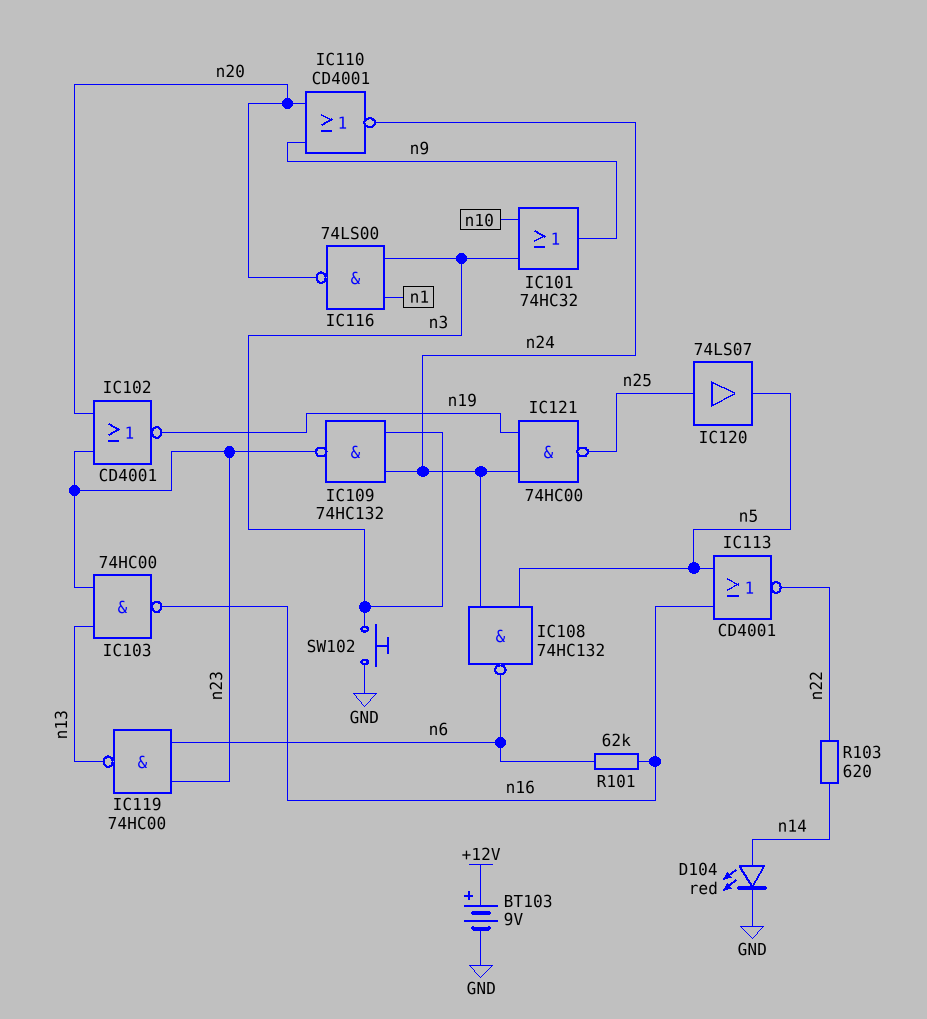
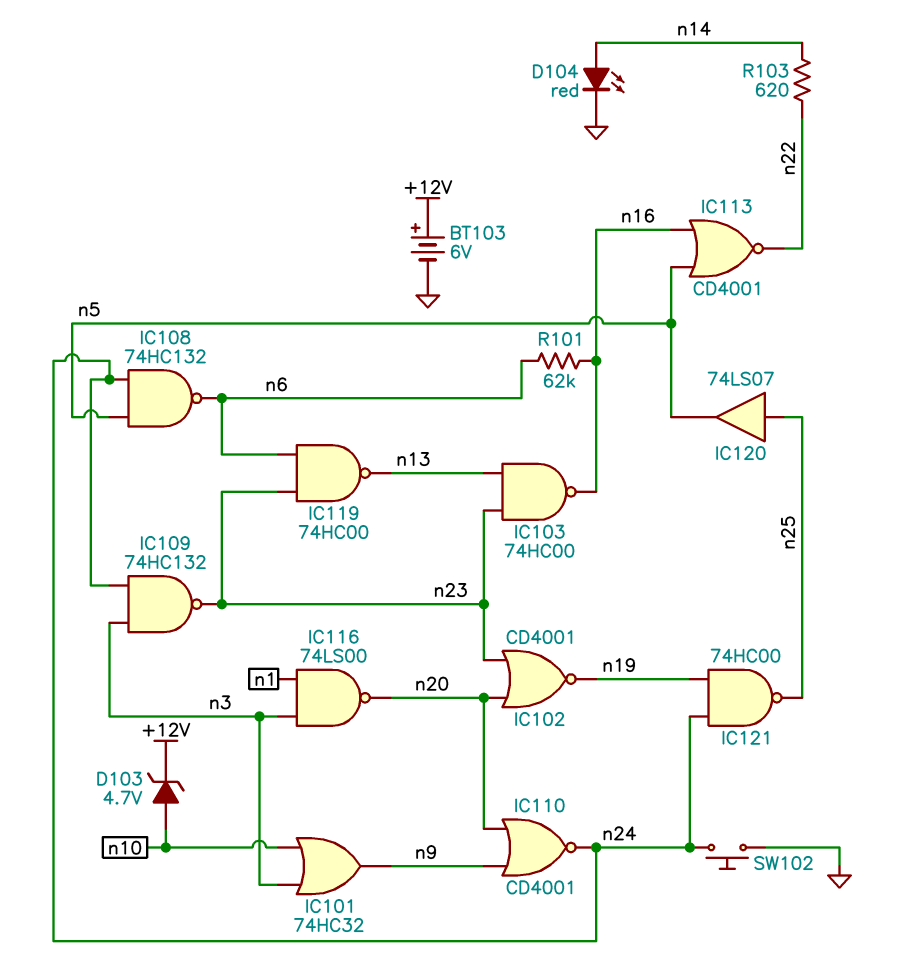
BT103: 9V (plus +12V, minus GND) -> 6V (plus +12V, minus GND)
D103: none -> zener 4.7V (A n10, K +12V)
SW102: button (GND, n3) -> button (GND, n24)

